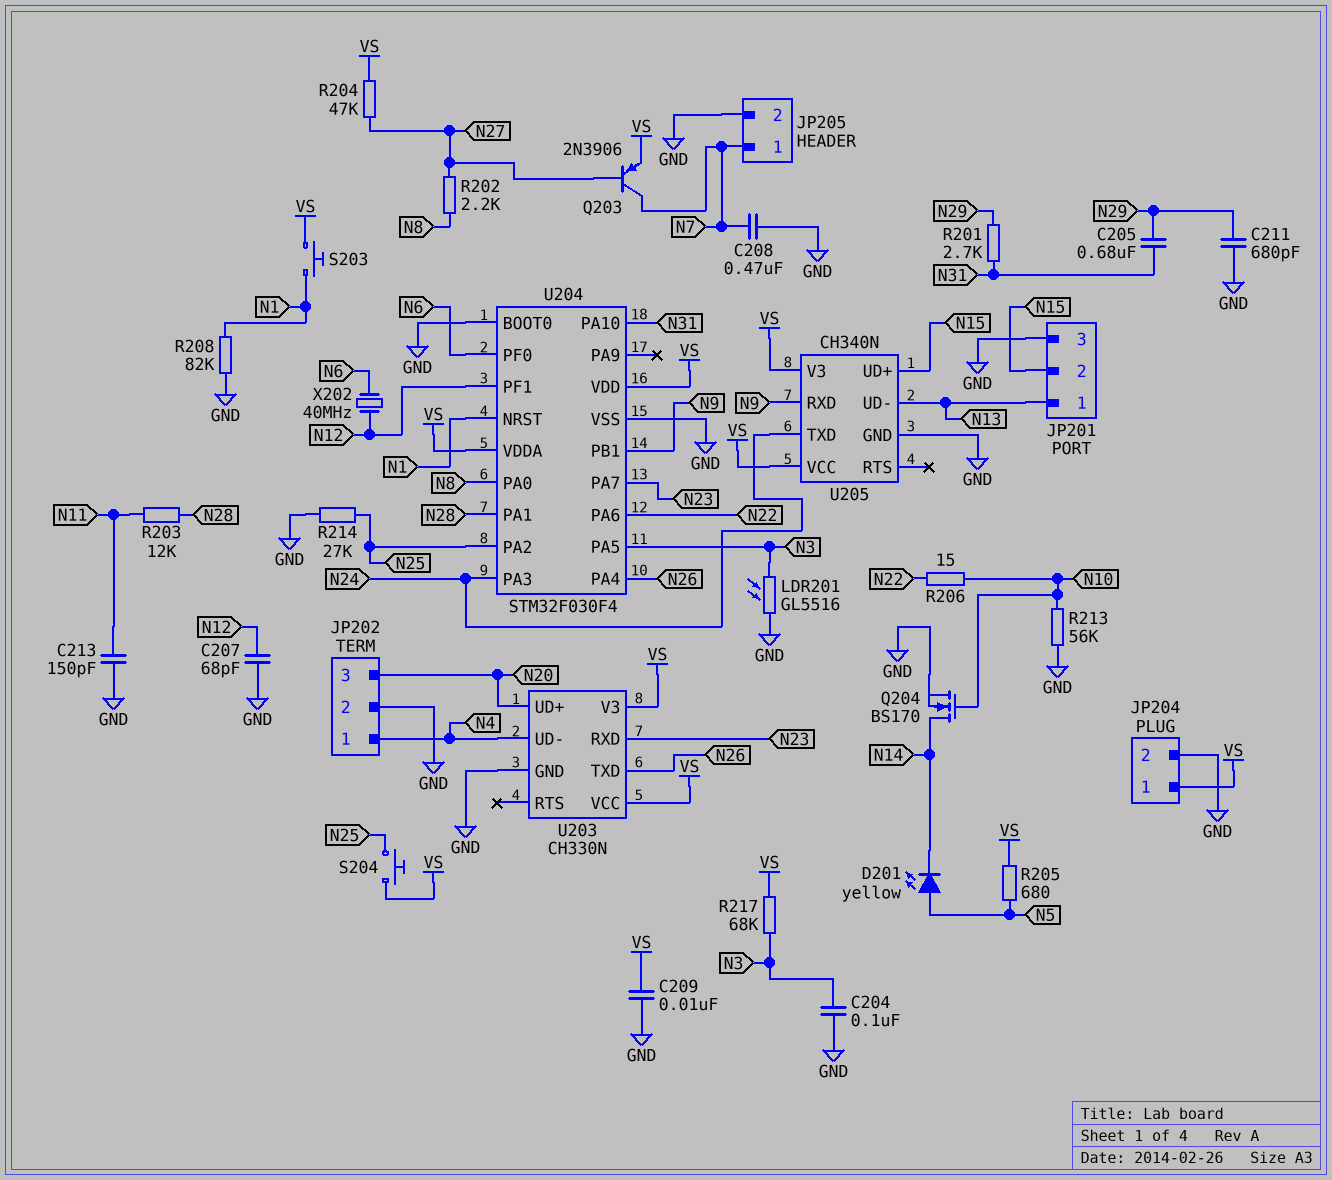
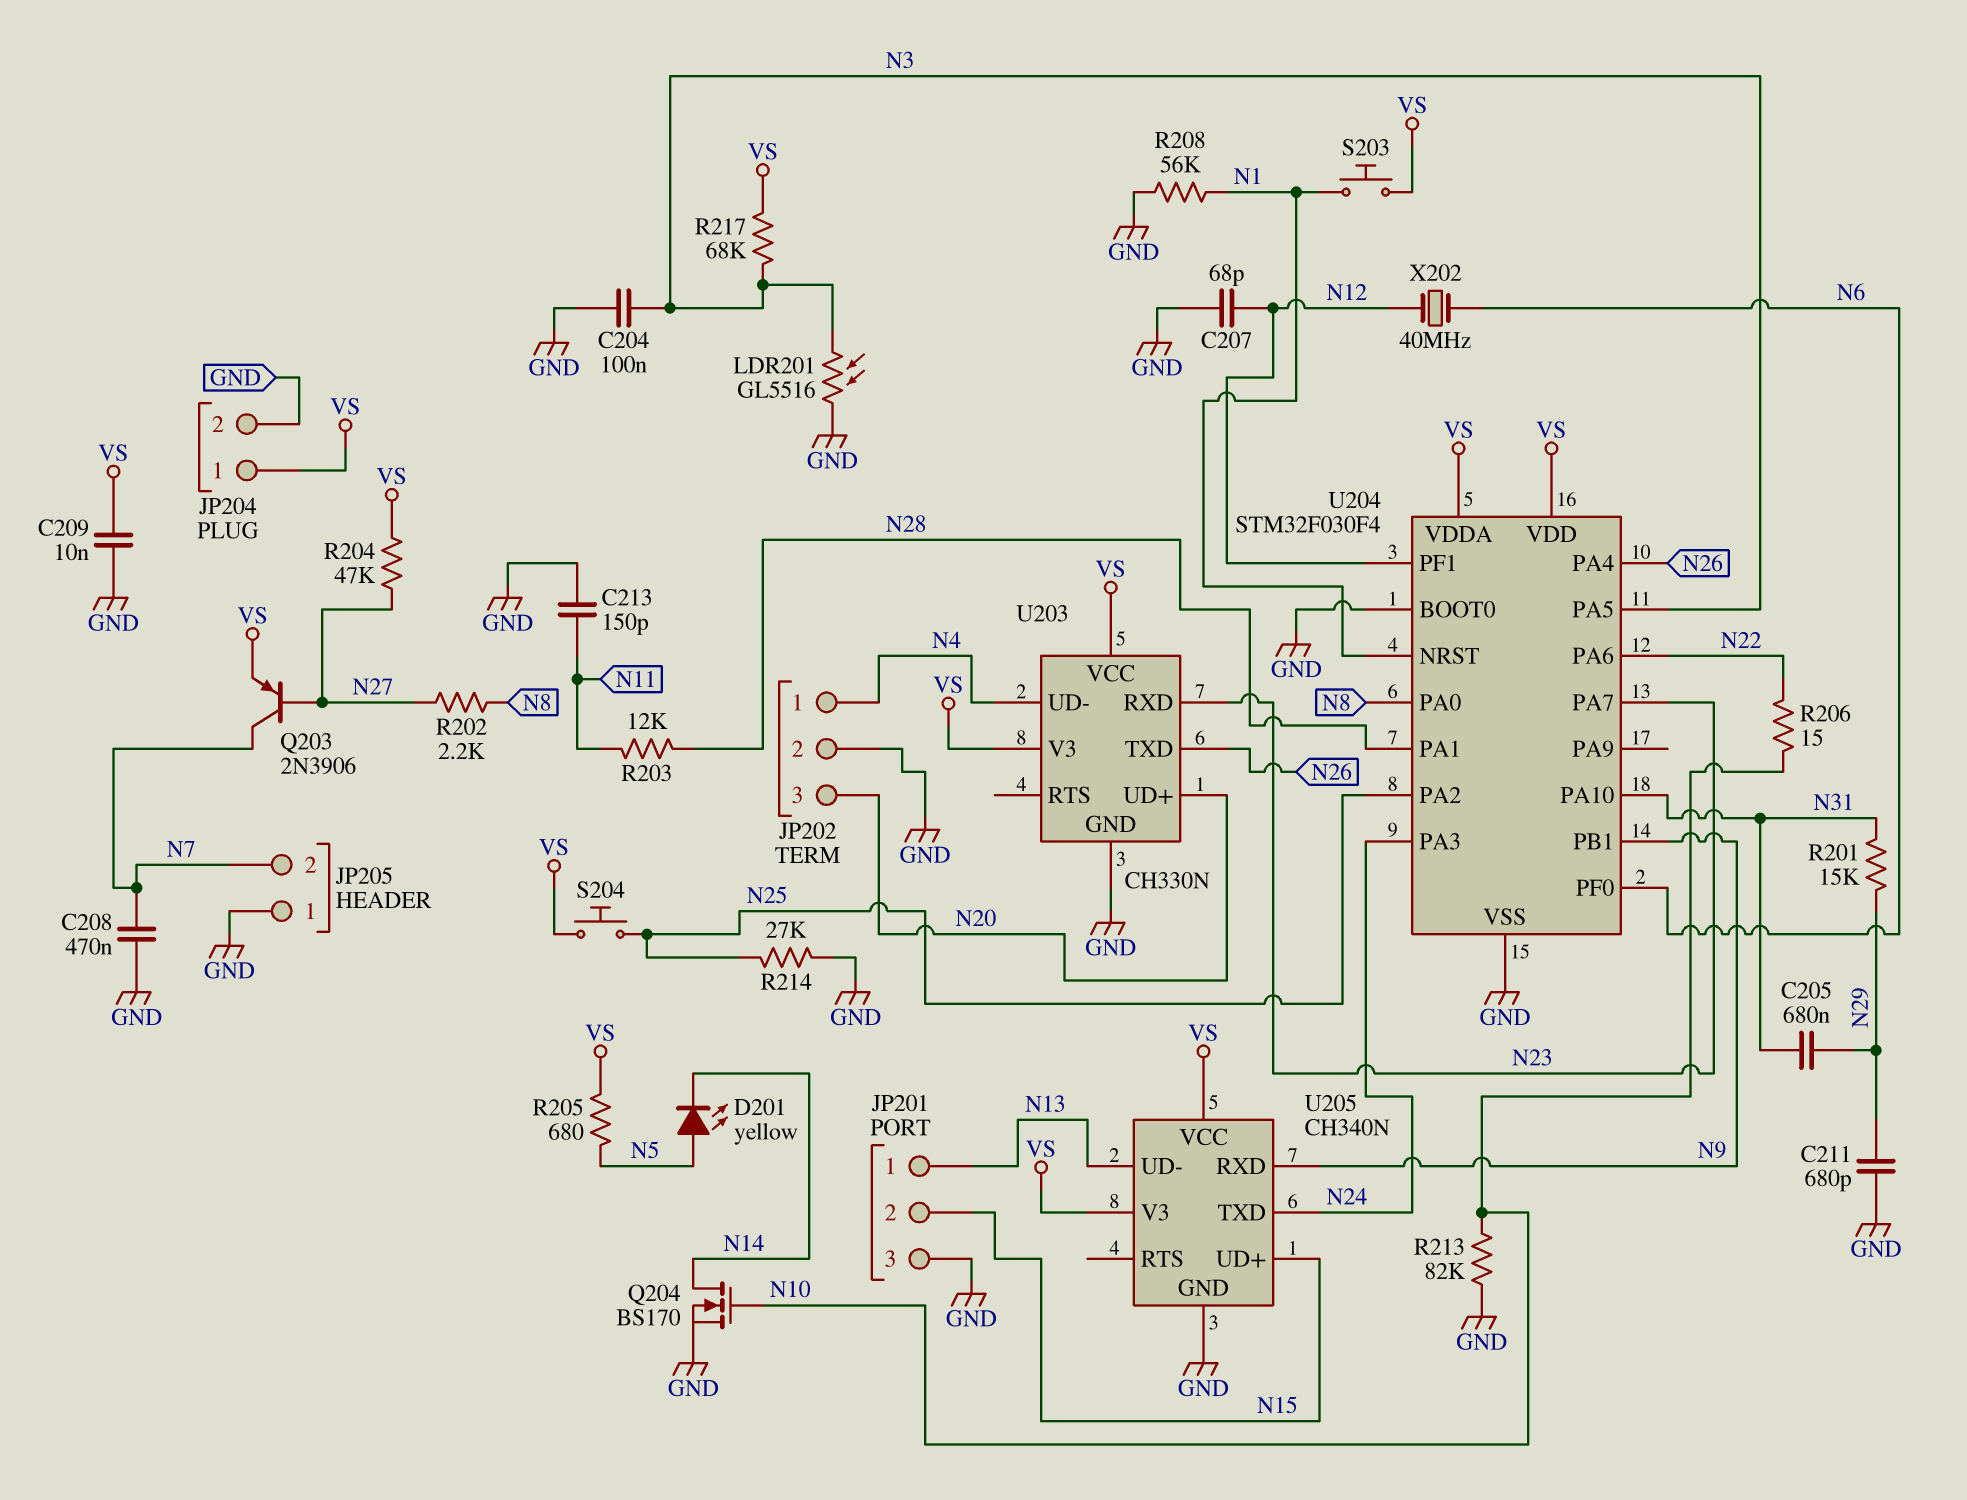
JP205 pin 1: N7 -> GND
JP205 pin 2: GND -> N7
R201: 2.7k (N29, N31) -> 15k (N29, N31)
R208: 82k (GND, N1) -> 56k (GND, N1)
R213: 56k (GND, N10) -> 82k (GND, N10)

